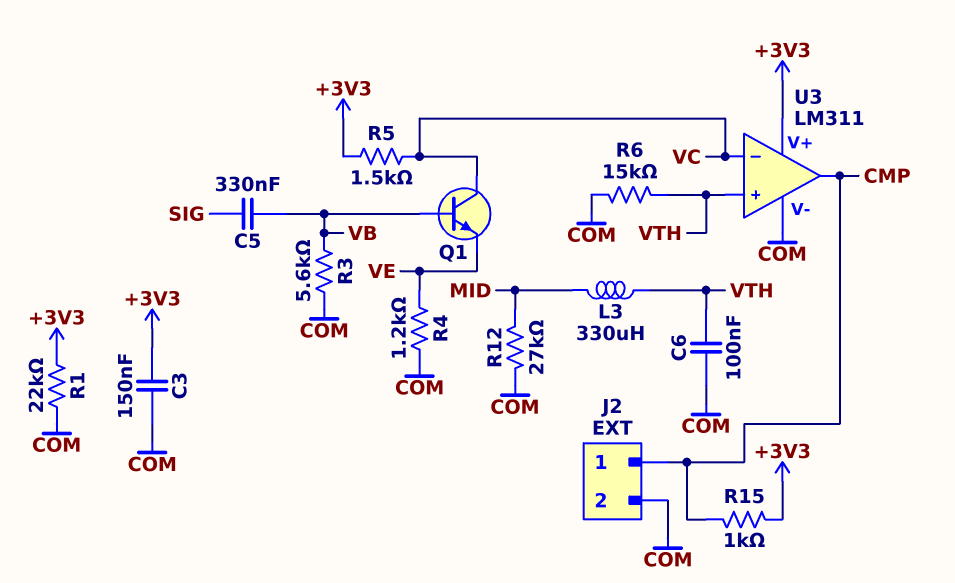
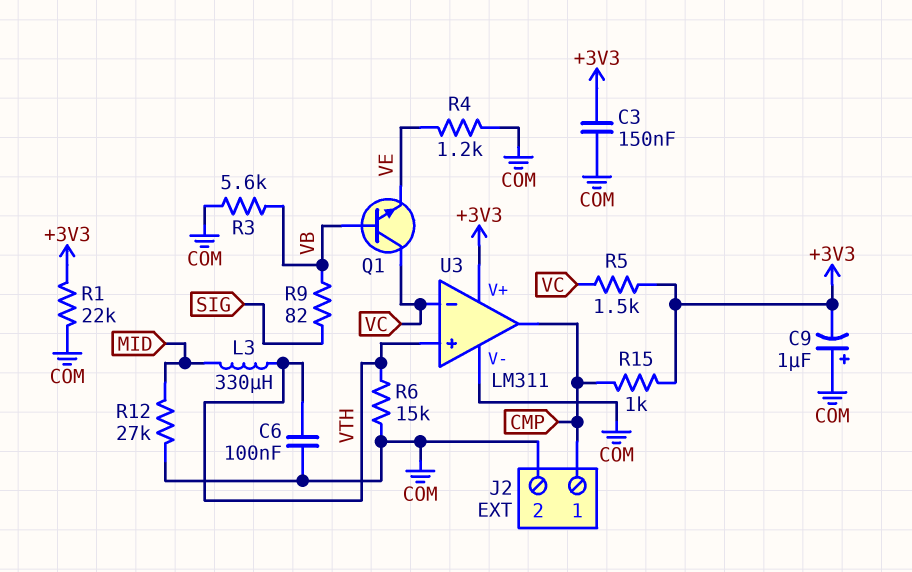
C5: 330nF (SIG, VB) -> none
C9: none -> 1uF (plus COM, minus +3V3)
R9: none -> 82 (SIG, VB)

